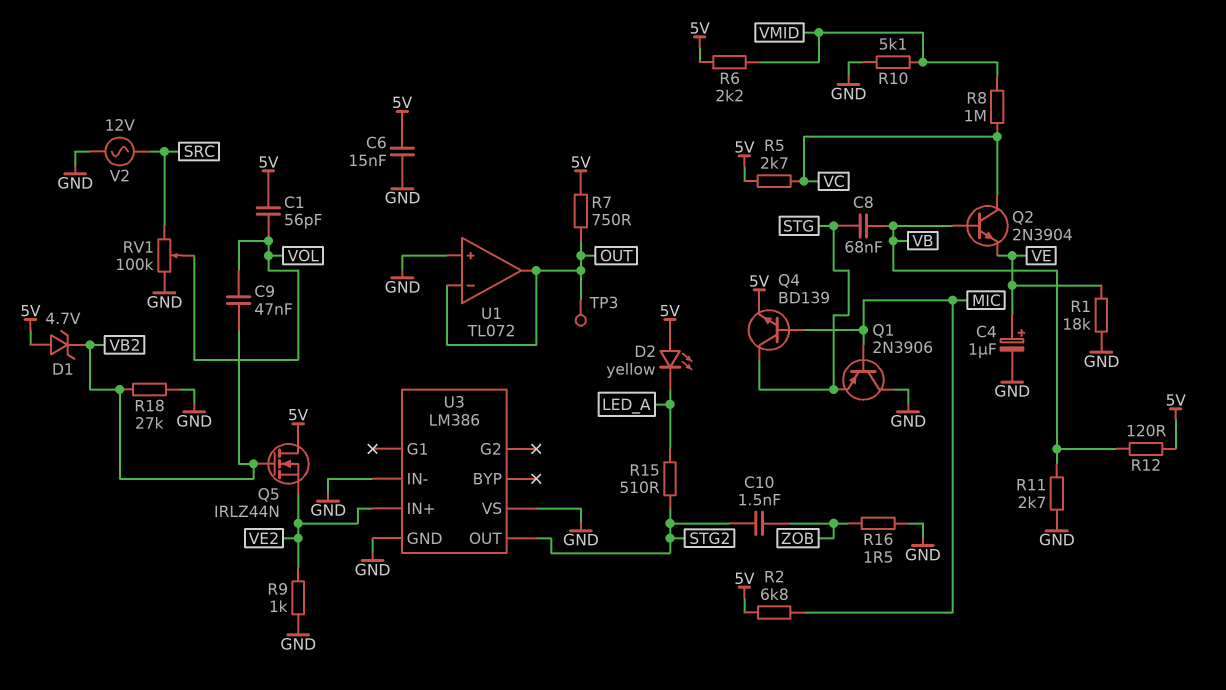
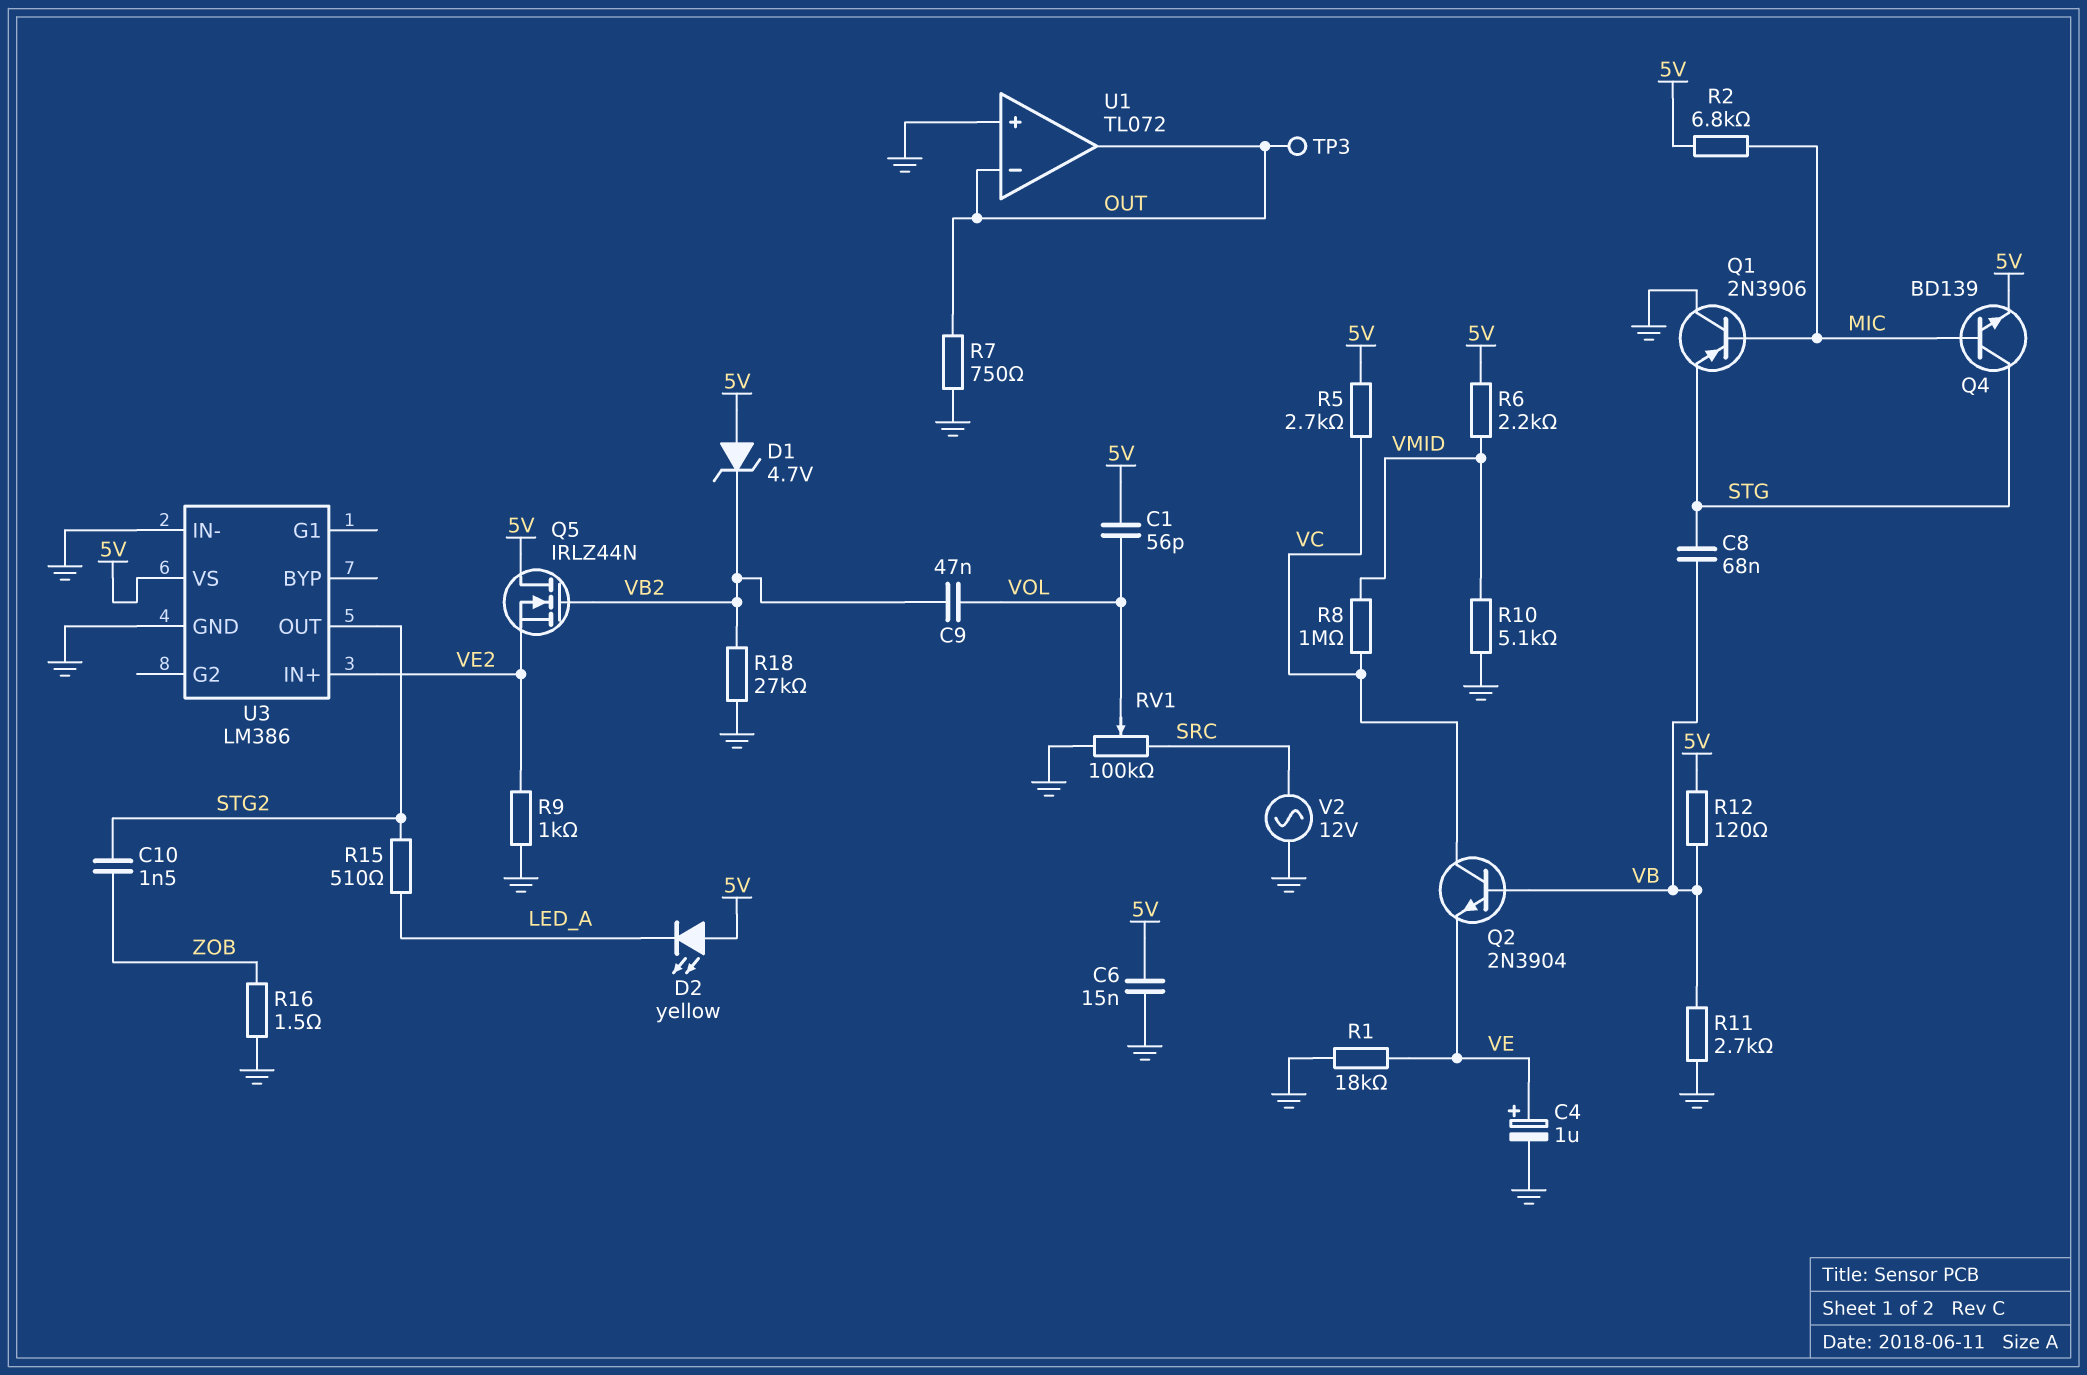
R7: 750 (5V, OUT) -> 750 (GND, OUT)
U3 pin VS: GND -> 5V

